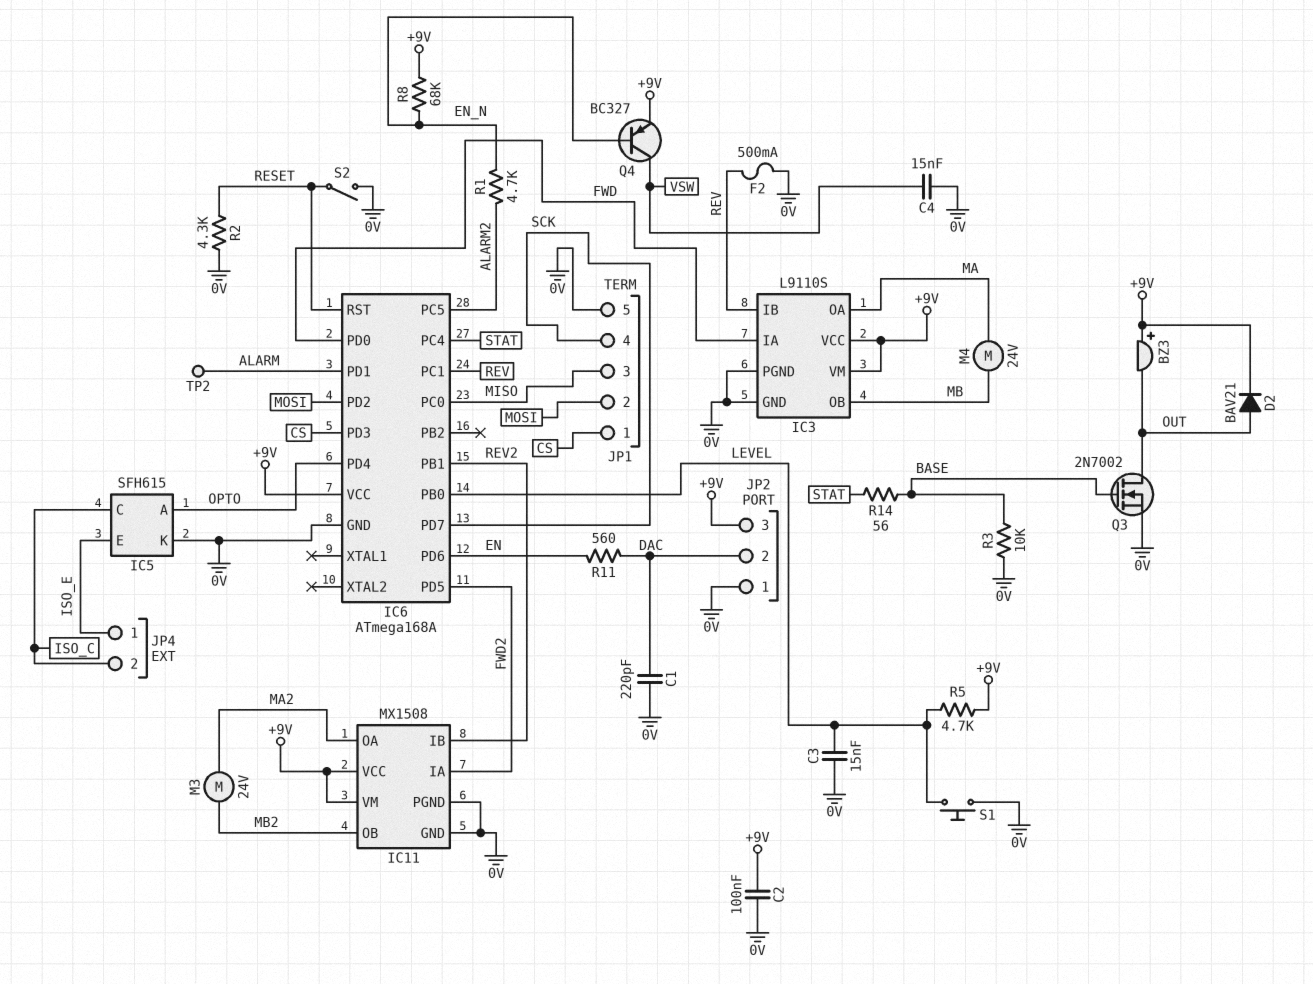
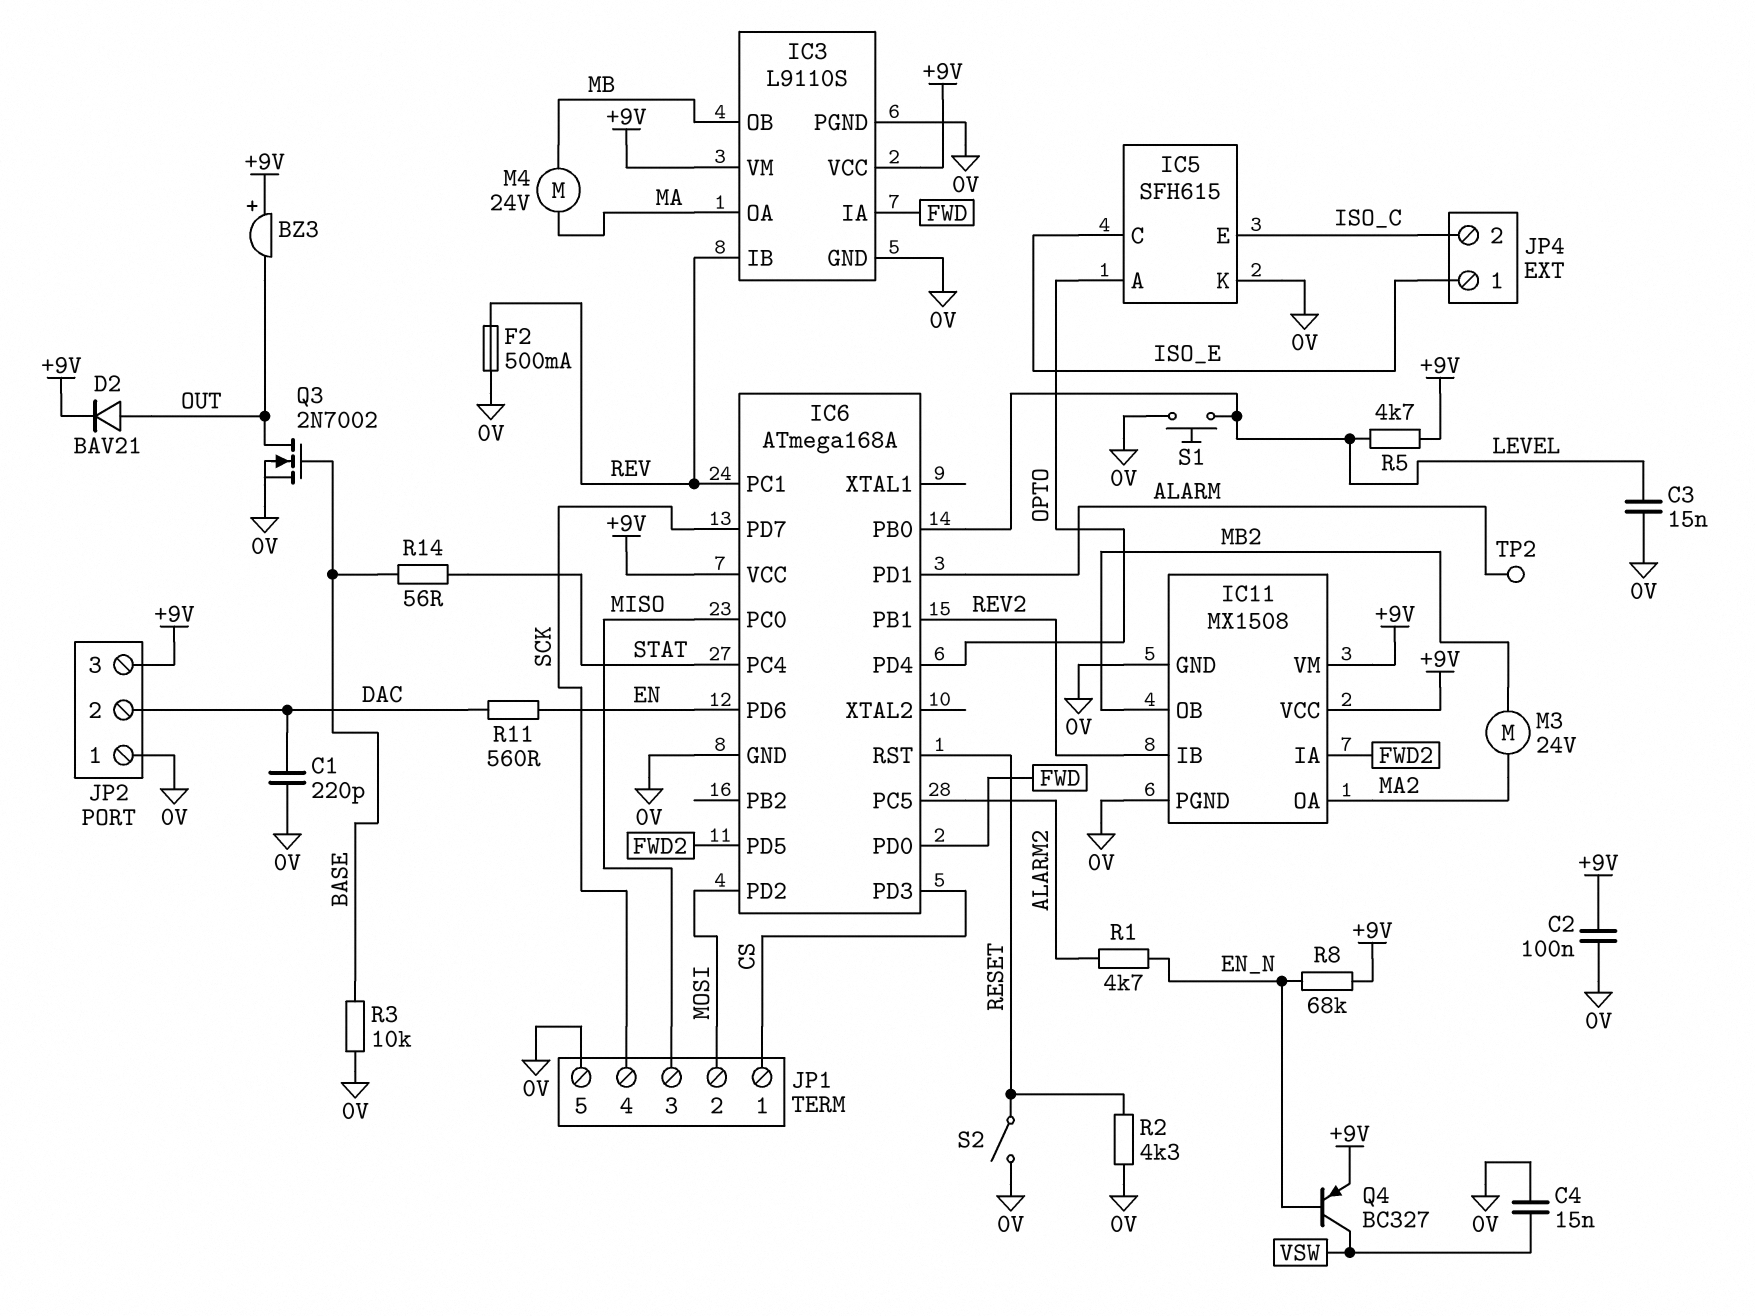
IC5 pin C: ISO_C -> ISO_E
IC5 pin E: ISO_E -> ISO_C

